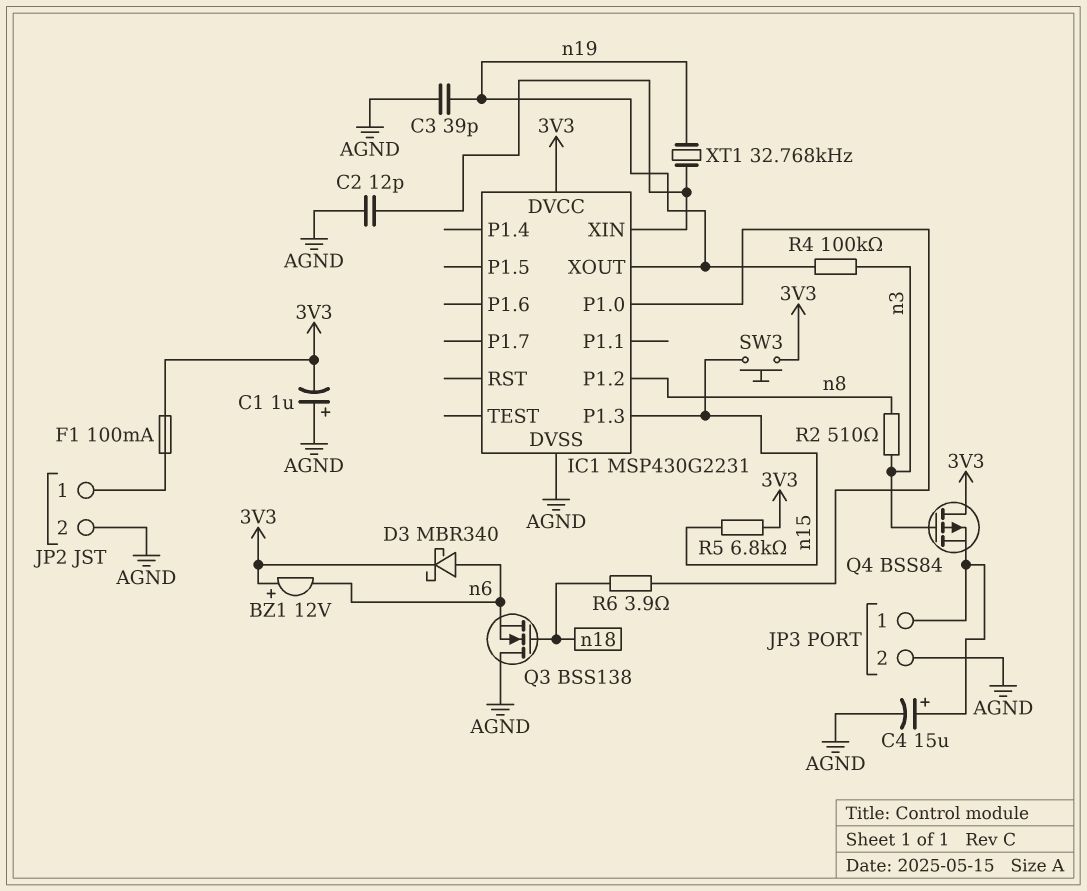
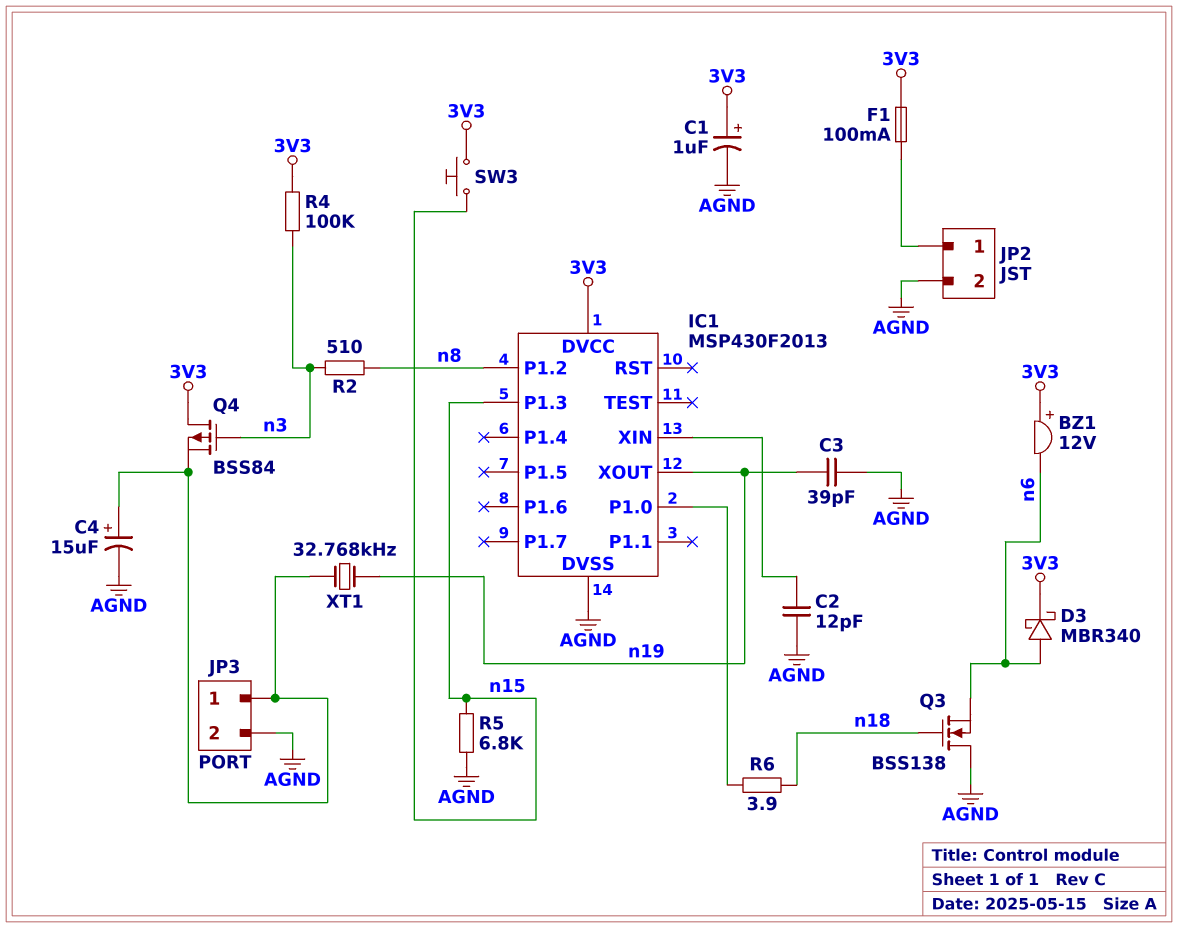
C1: 1uF (plus AGND, minus 3V3) -> 1uF (plus 3V3, minus AGND)
IC1: MSP430G2231 -> MSP430F2013
R4: 100k (n3, n19) -> 100k (3V3, n3)
R5: 6.8k (3V3, n15) -> 6.8k (AGND, n15)
XT1: 32.768kHz (IC1/XIN, n19) -> 32.768kHz (JP3/1, n19)

